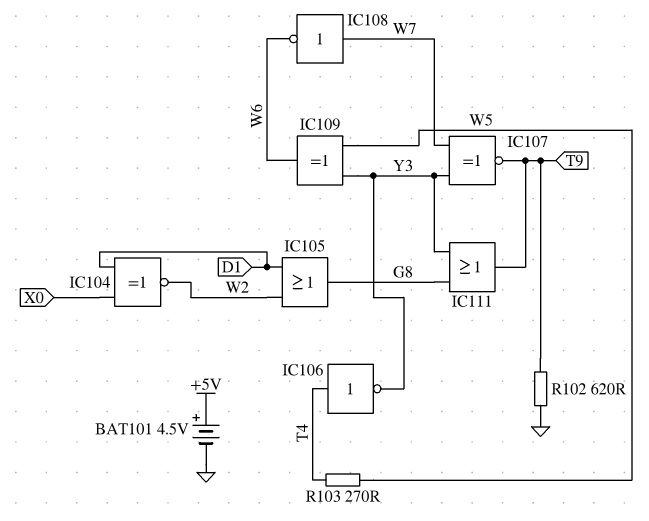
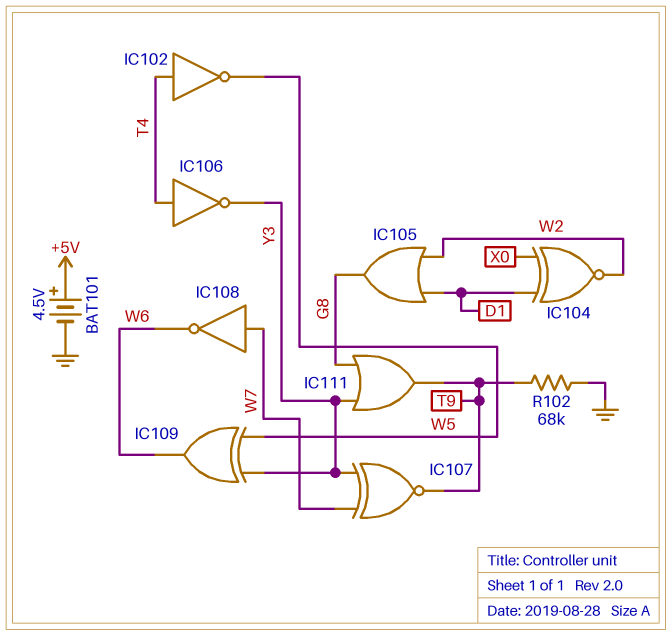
IC102: none -> NOT (in T4, out W5)
R102: 620 (GND, T9) -> 68k (GND, T9)
R103: 270 (T4, W5) -> none

